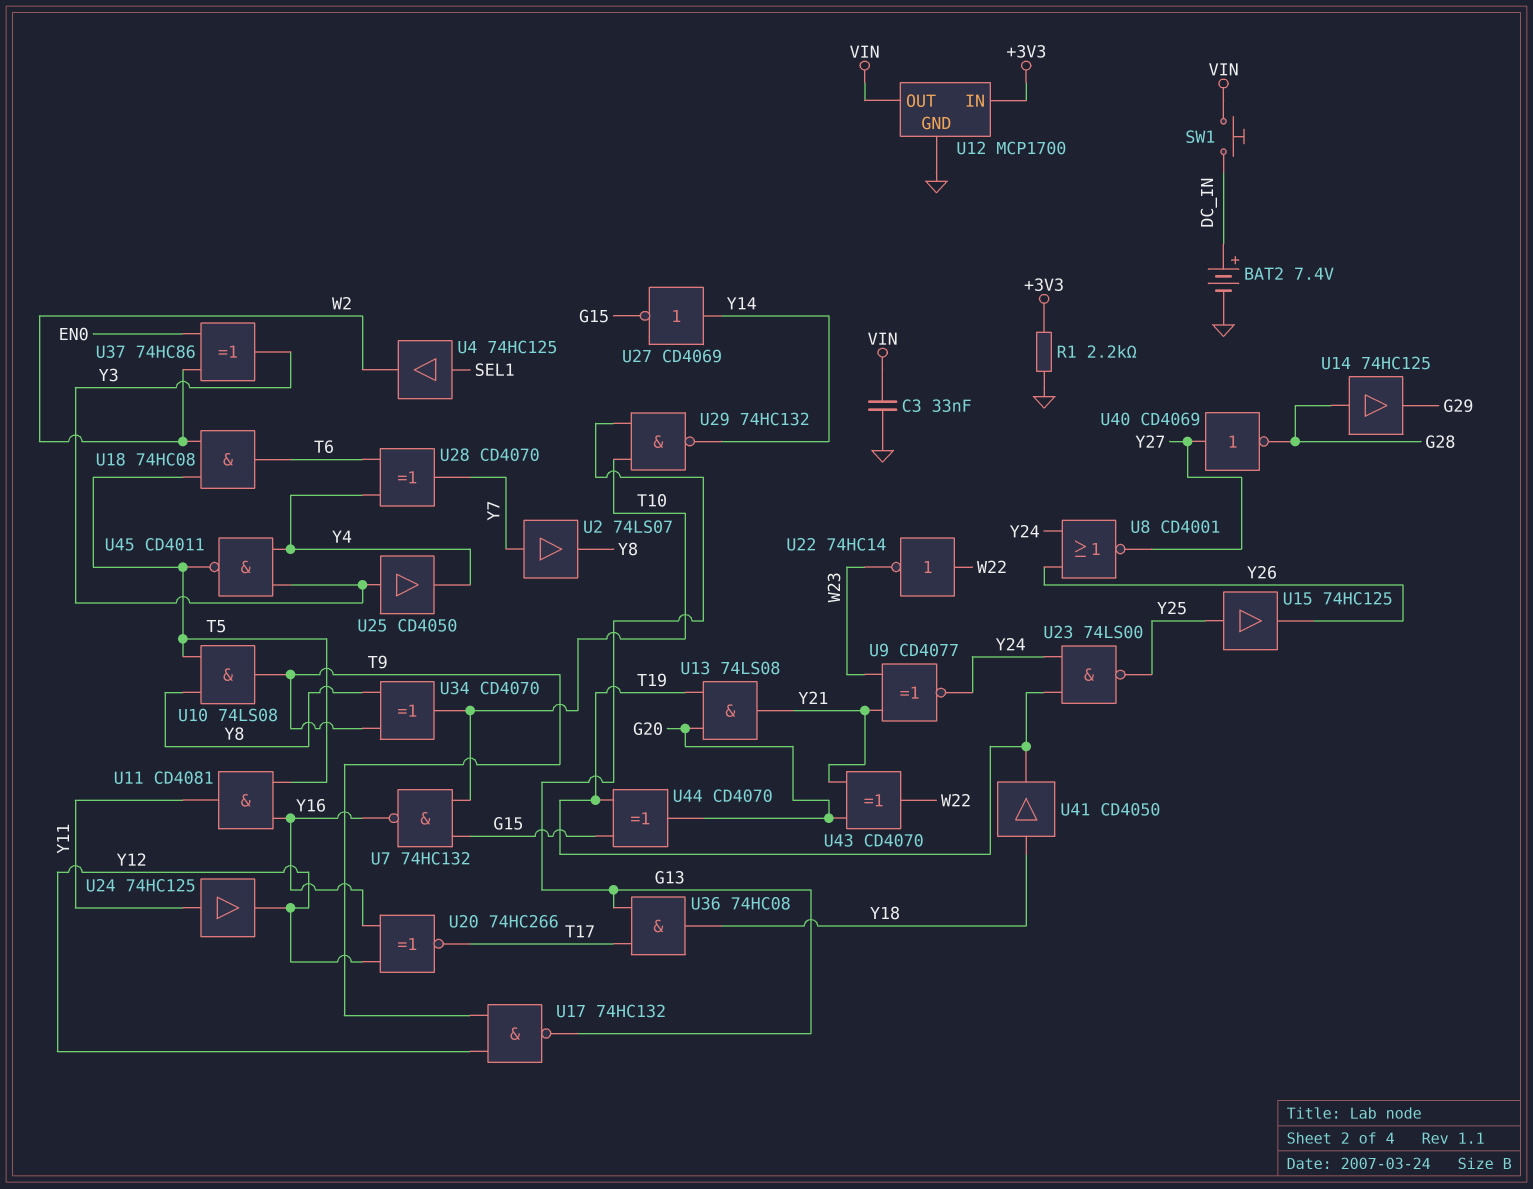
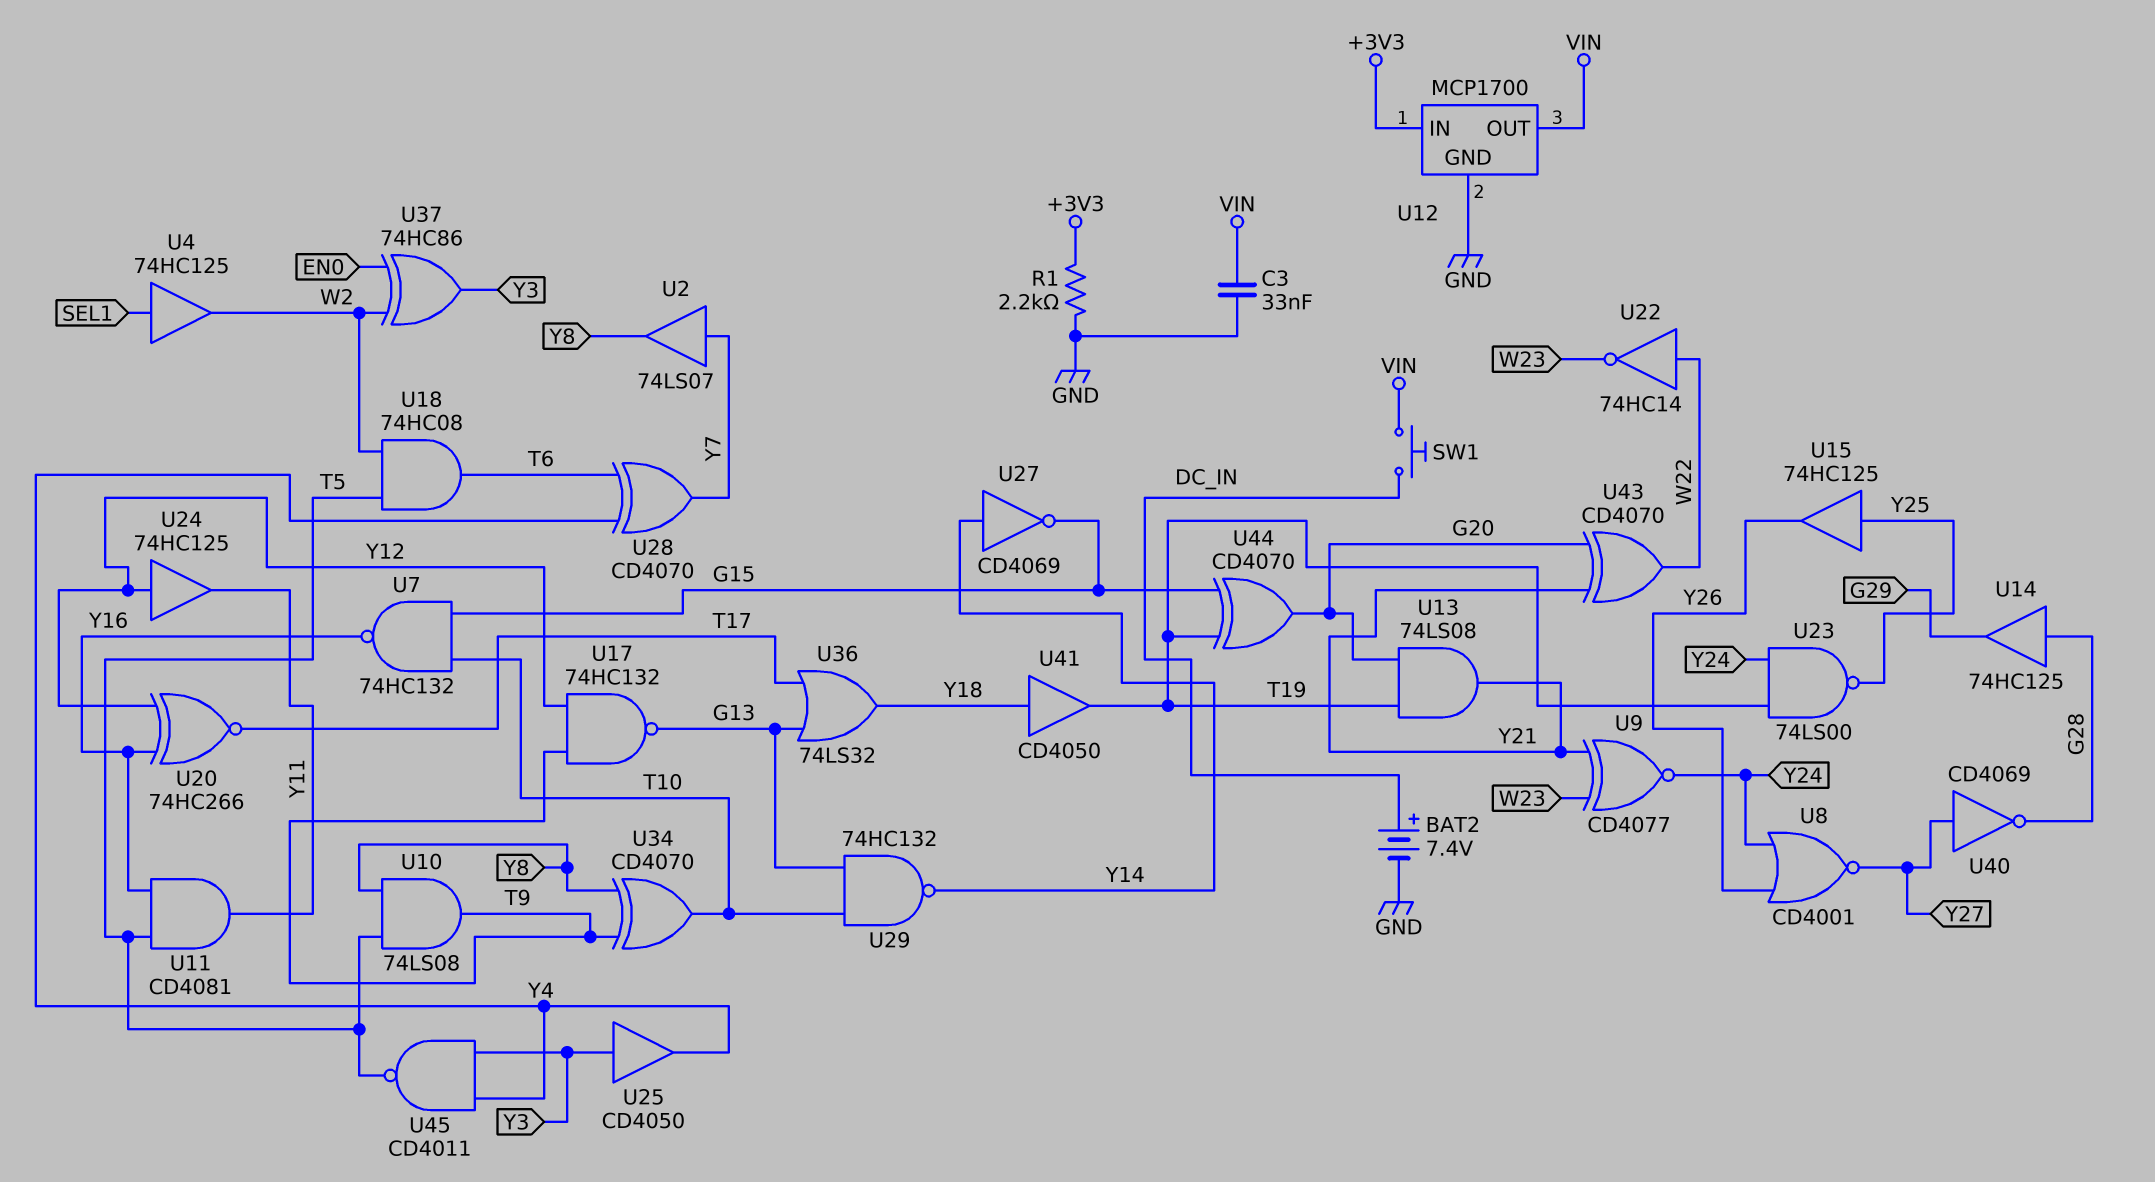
U24: buffer 74HC125 (in Y11, out Y12) -> buffer 74HC125 (in Y12, out Y11)
U36: AND 74HC08 (in G13, in T17, out Y18) -> OR 74LS32 (in G13, in T17, out Y18)

